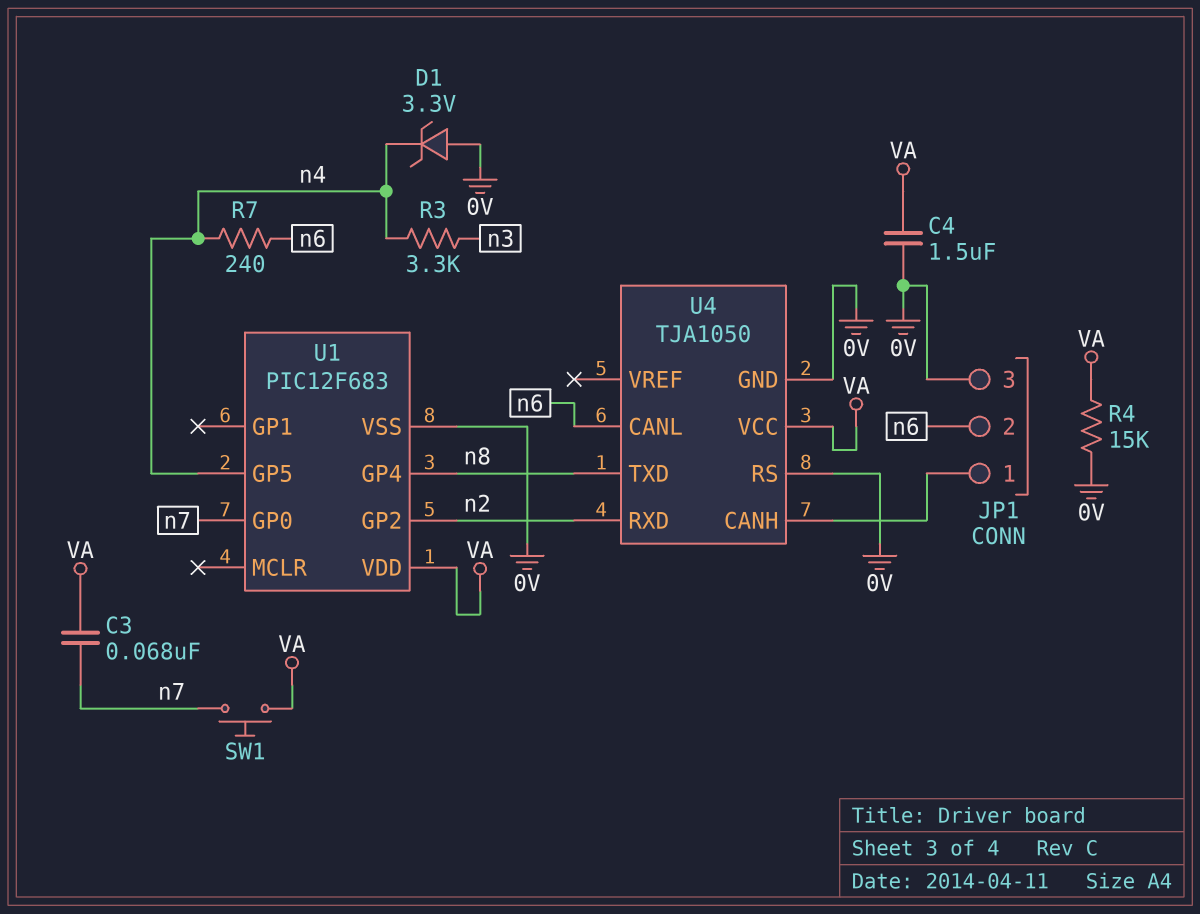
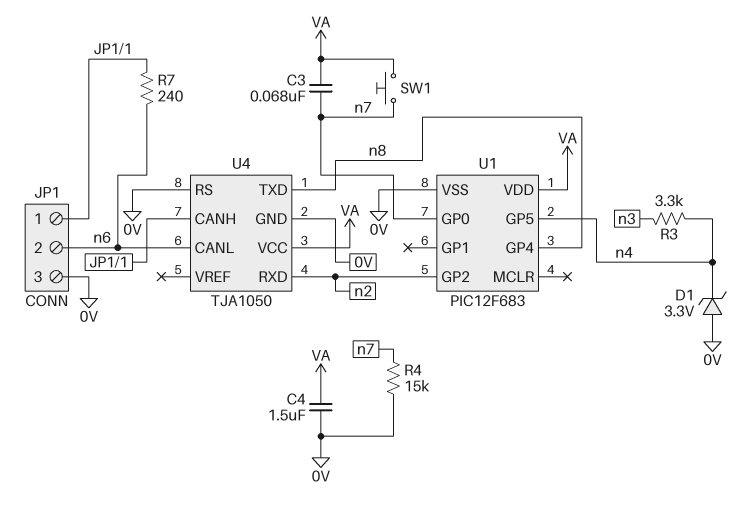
R4: 15k (0V, VA) -> 15k (0V, n7)
R7: 240 (n4, n6) -> 240 (JP1/1, n6)

